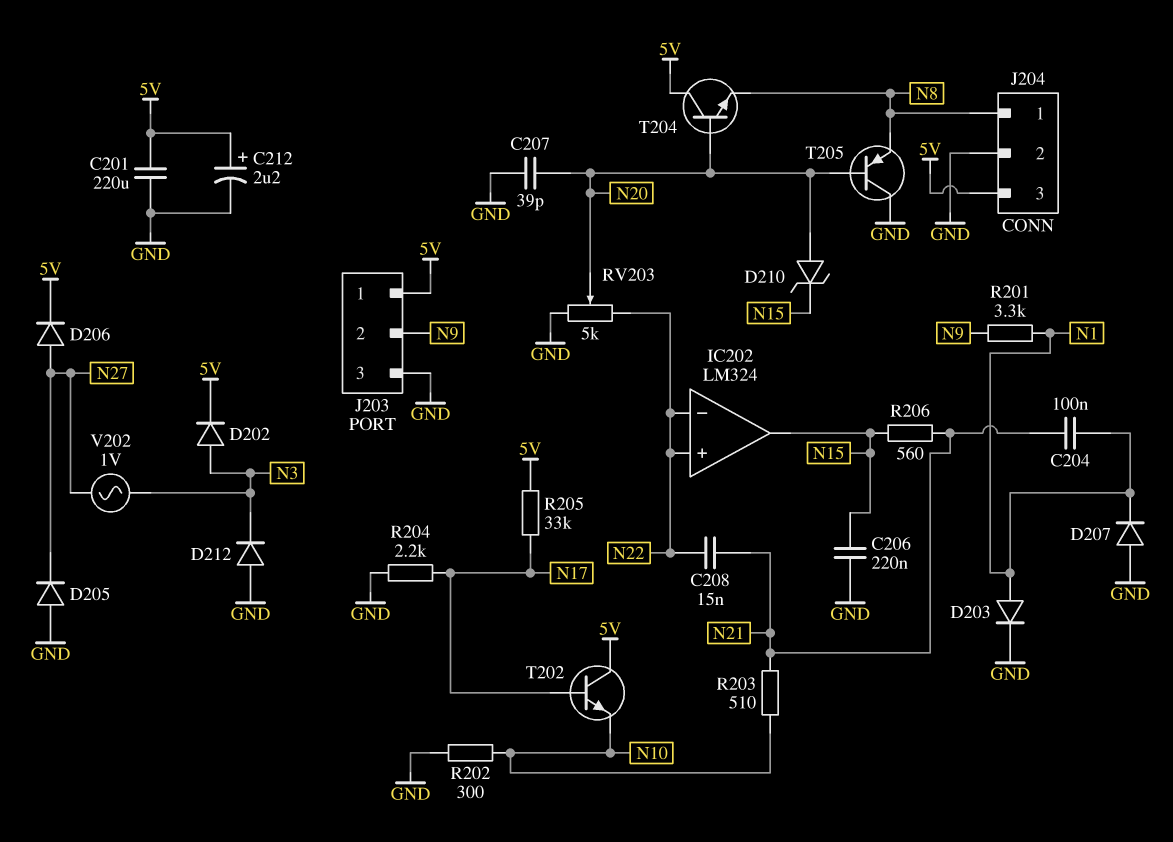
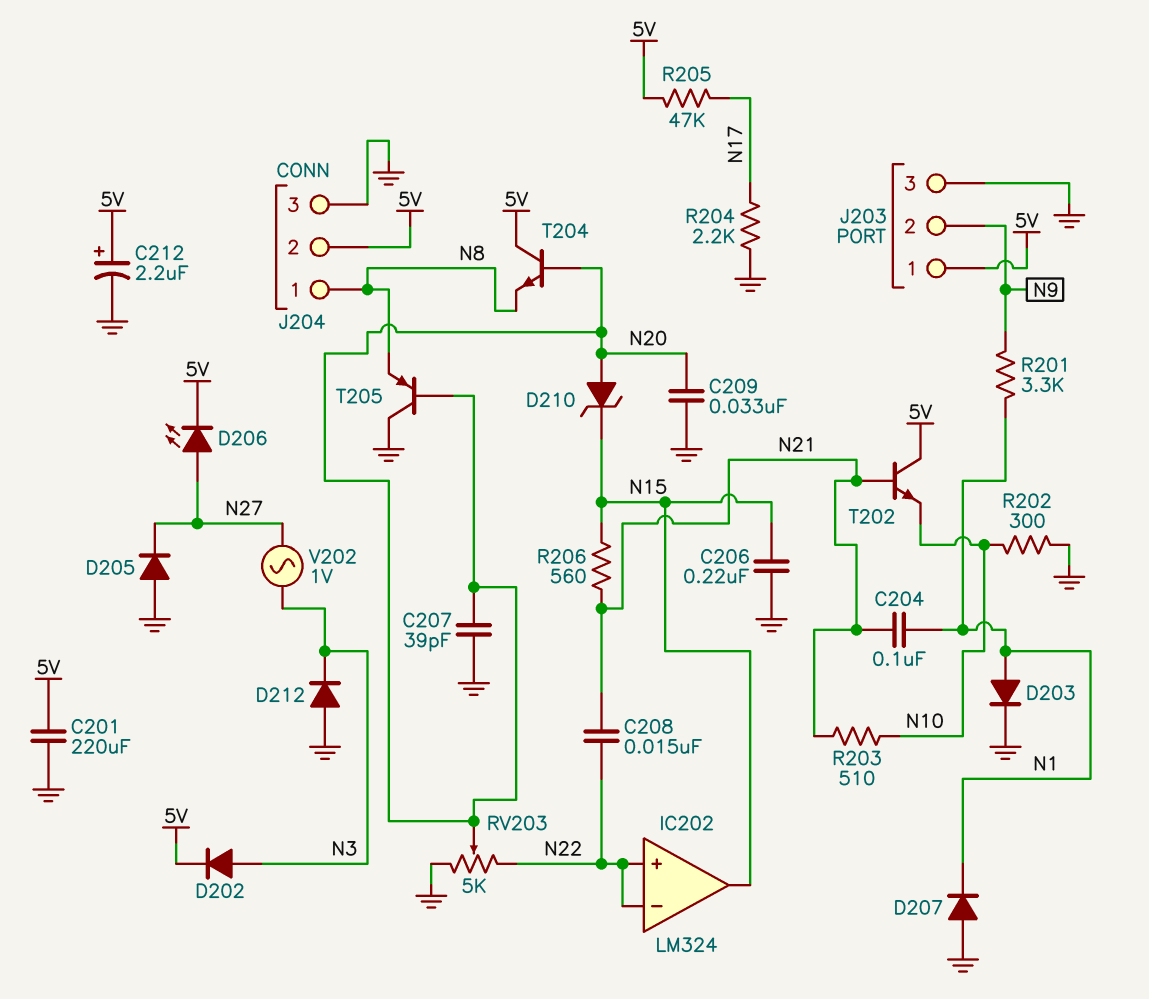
C209: none -> 33nF (GND, N20)
D206: diode (A N27, K 5V) -> LED (A N27, K 5V)
J204 pin 2: GND -> 5V
J204 pin 3: 5V -> GND
R205: 33k (5V, N17) -> 47k (5V, N17)
T202: NPN (B N17, C 5V, E N10) -> NPN (B N21, C 5V, E N10)

